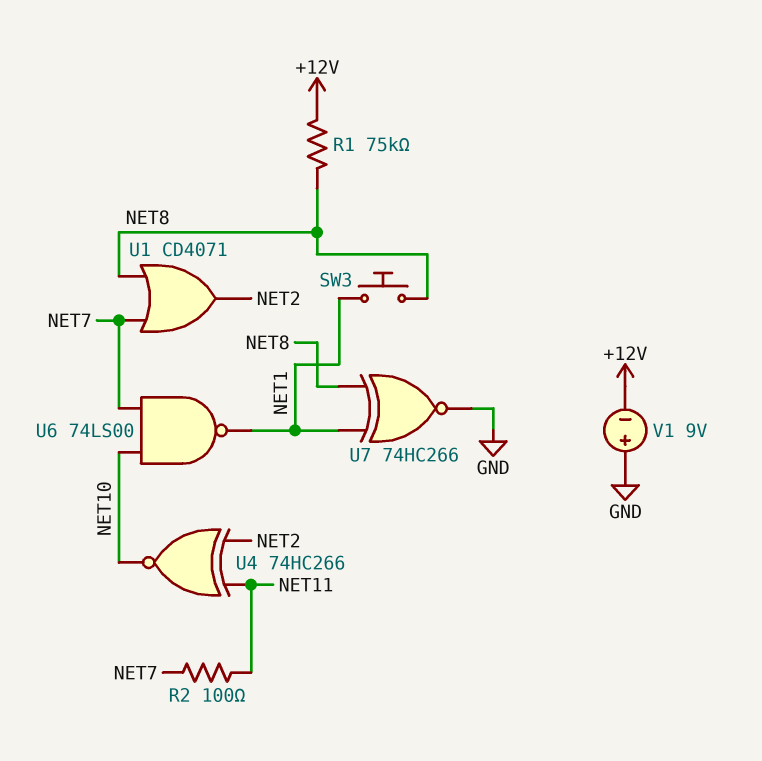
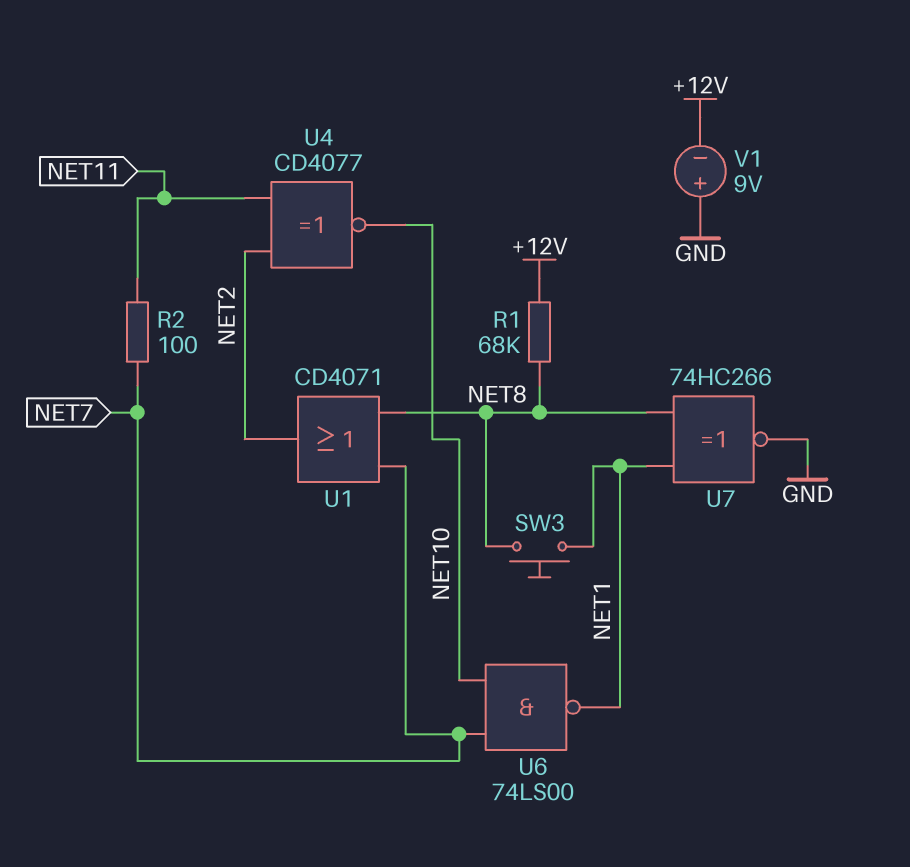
R1: 75k (+12V, NET8) -> 68k (+12V, NET8)
U4: XNOR 74HC266 (in NET2, in NET11, out NET10) -> XNOR CD4077 (in NET2, in NET11, out NET10)

